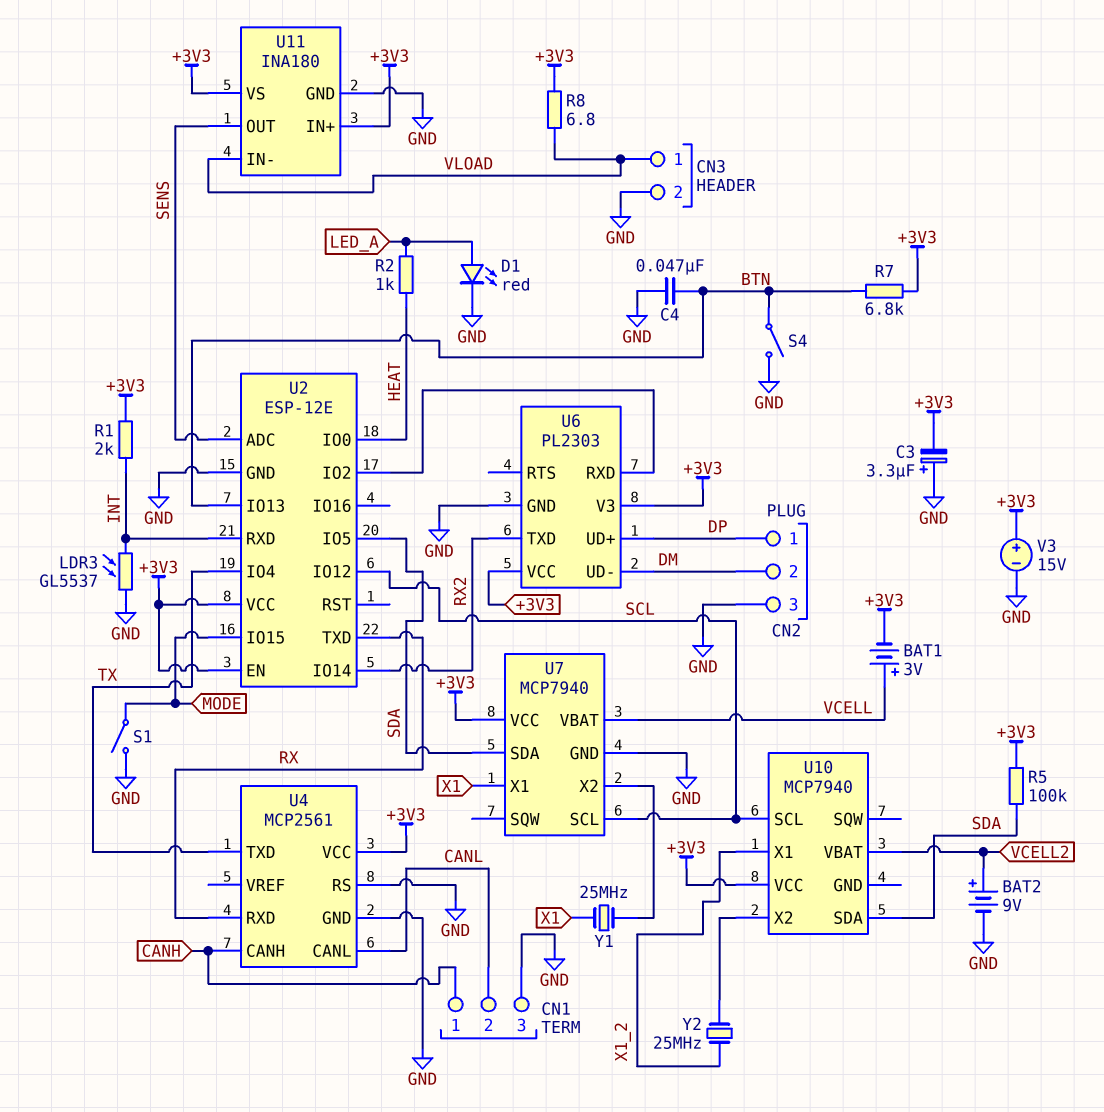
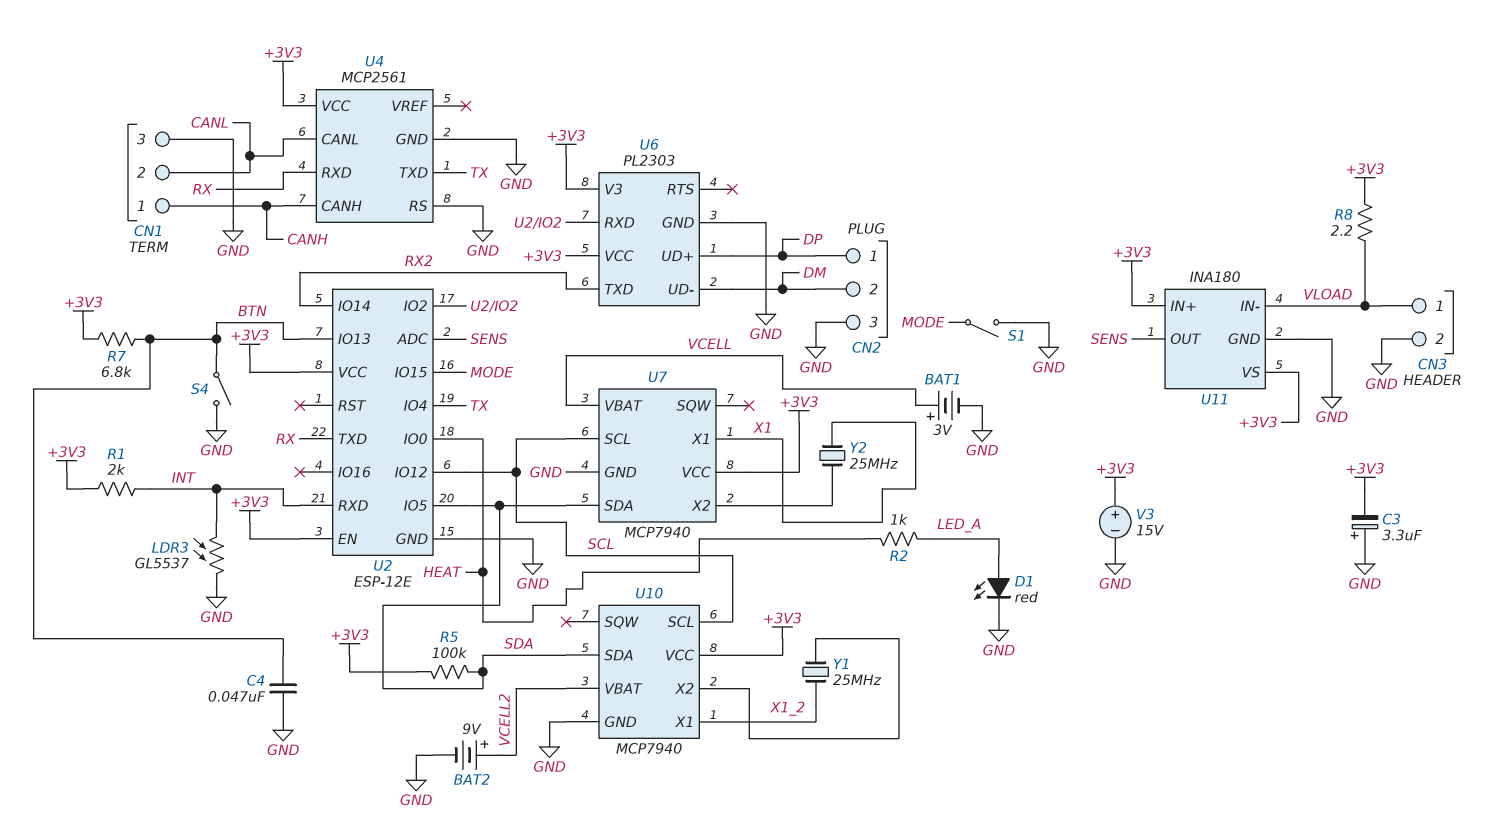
BAT1: 3V (plus VCELL, minus +3V3) -> 3V (plus VCELL, minus GND)
R8: 6.8 (+3V3, VLOAD) -> 2.2 (+3V3, VLOAD)
U10 pin GND: none -> GND
Y1: 25MHz (U7/X2, X1) -> 25MHz (U10/X2, X1_2)
Y2: 25MHz (U10/X2, X1_2) -> 25MHz (U7/X2, X1)

